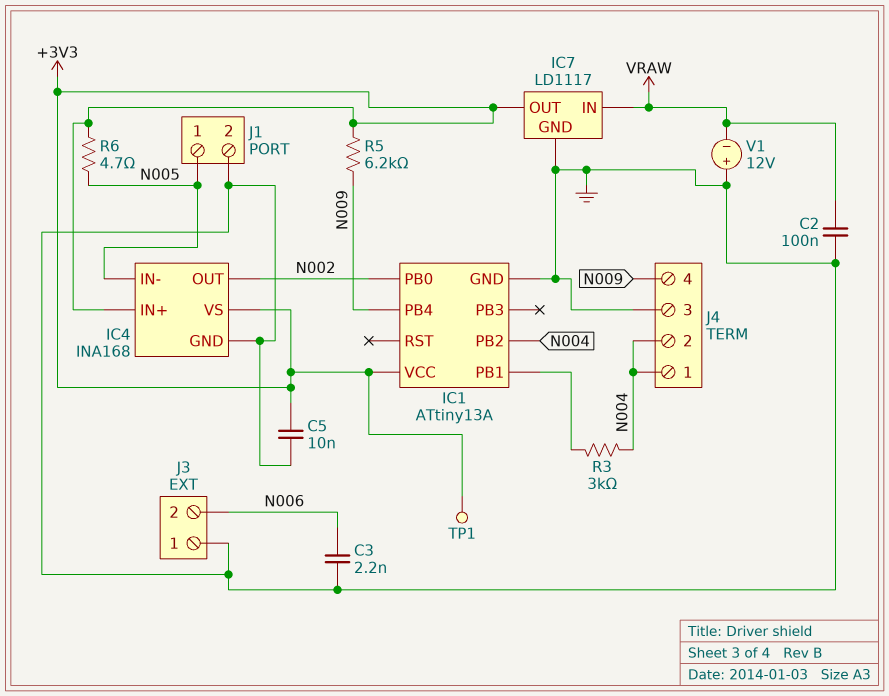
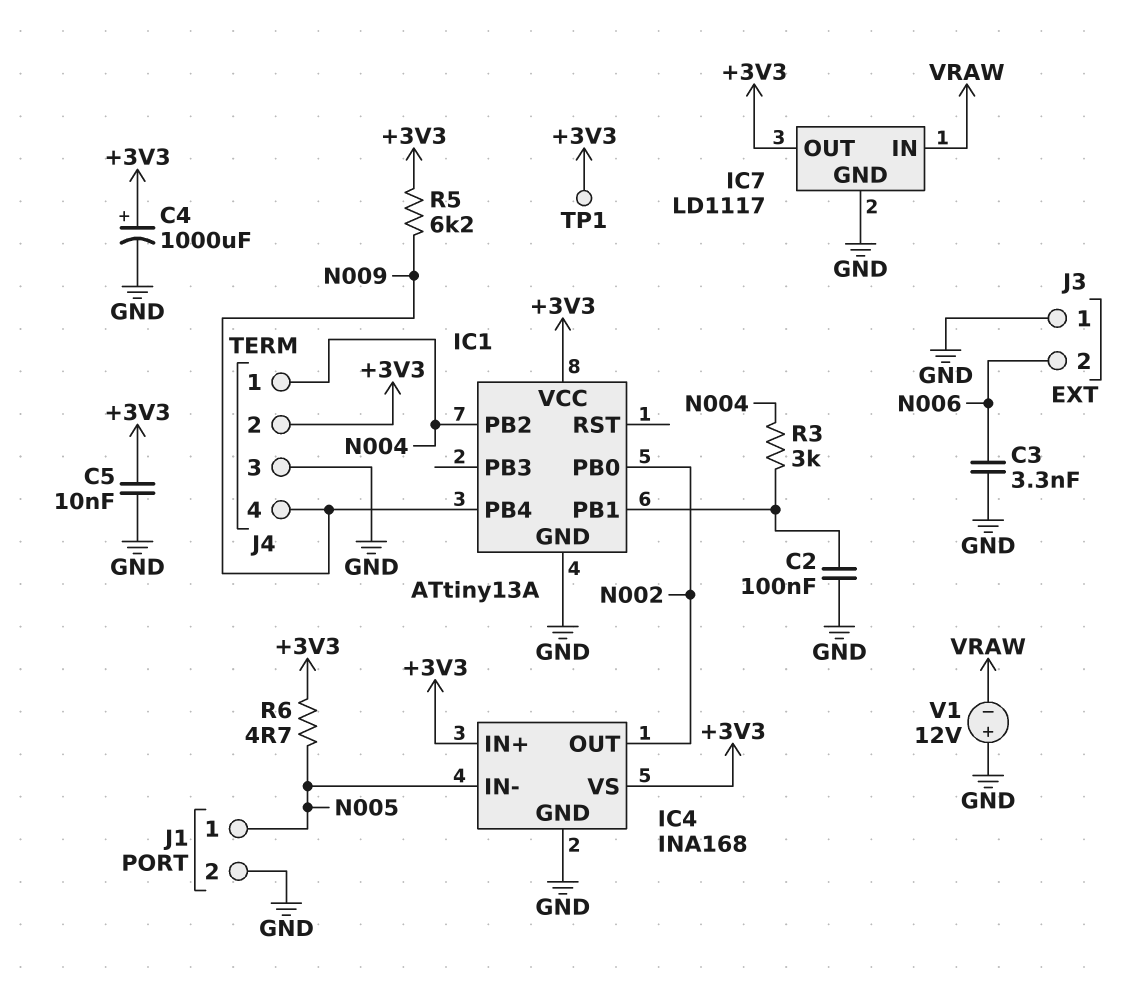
C2: 100nF (GND, VRAW) -> 100nF (GND, IC1/PB1)
C3: 2.2nF (GND, N006) -> 3.3nF (GND, N006)
C4: none -> 1000uF (plus +3V3, minus GND)
J4 pin 2: N004 -> +3V3

